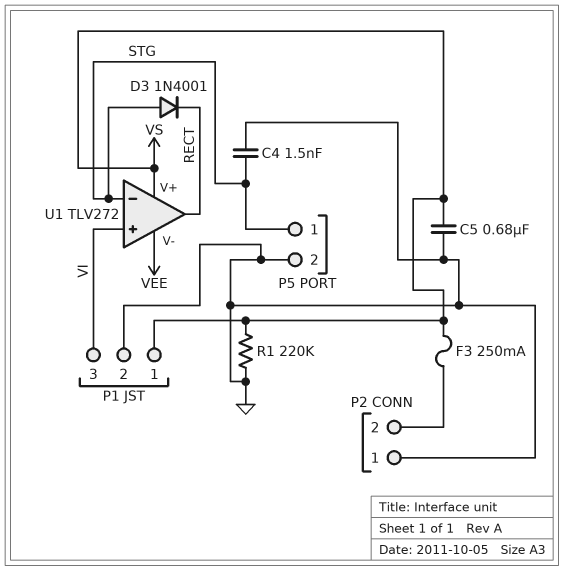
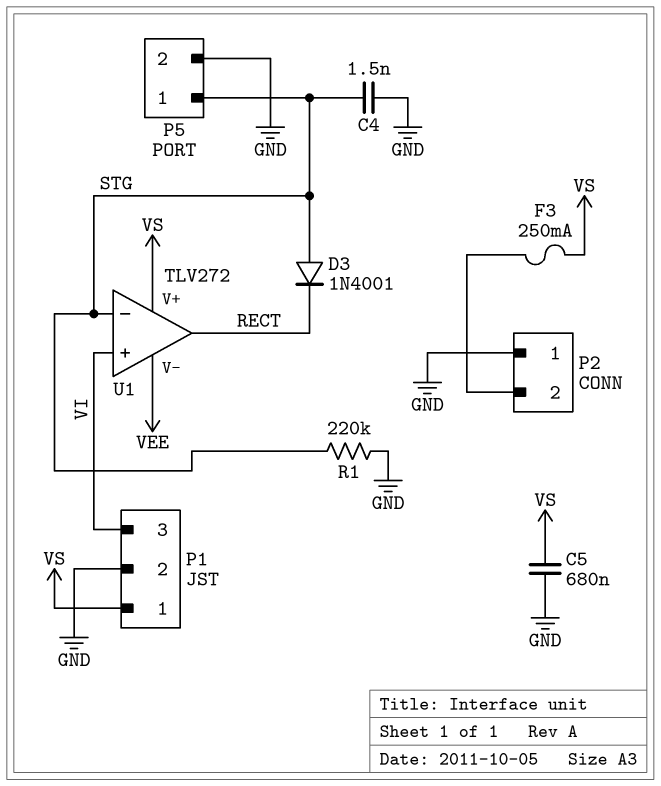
R1: 220k (GND, VS) -> 220k (GND, STG)

